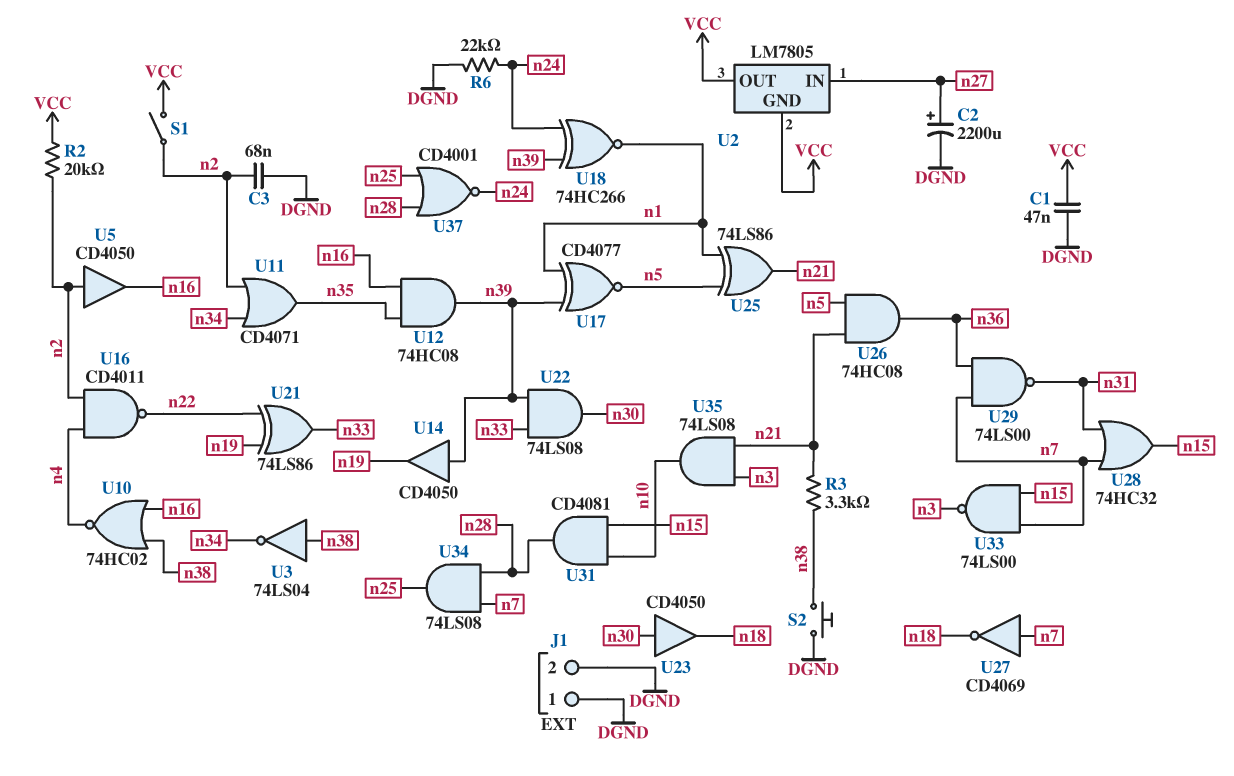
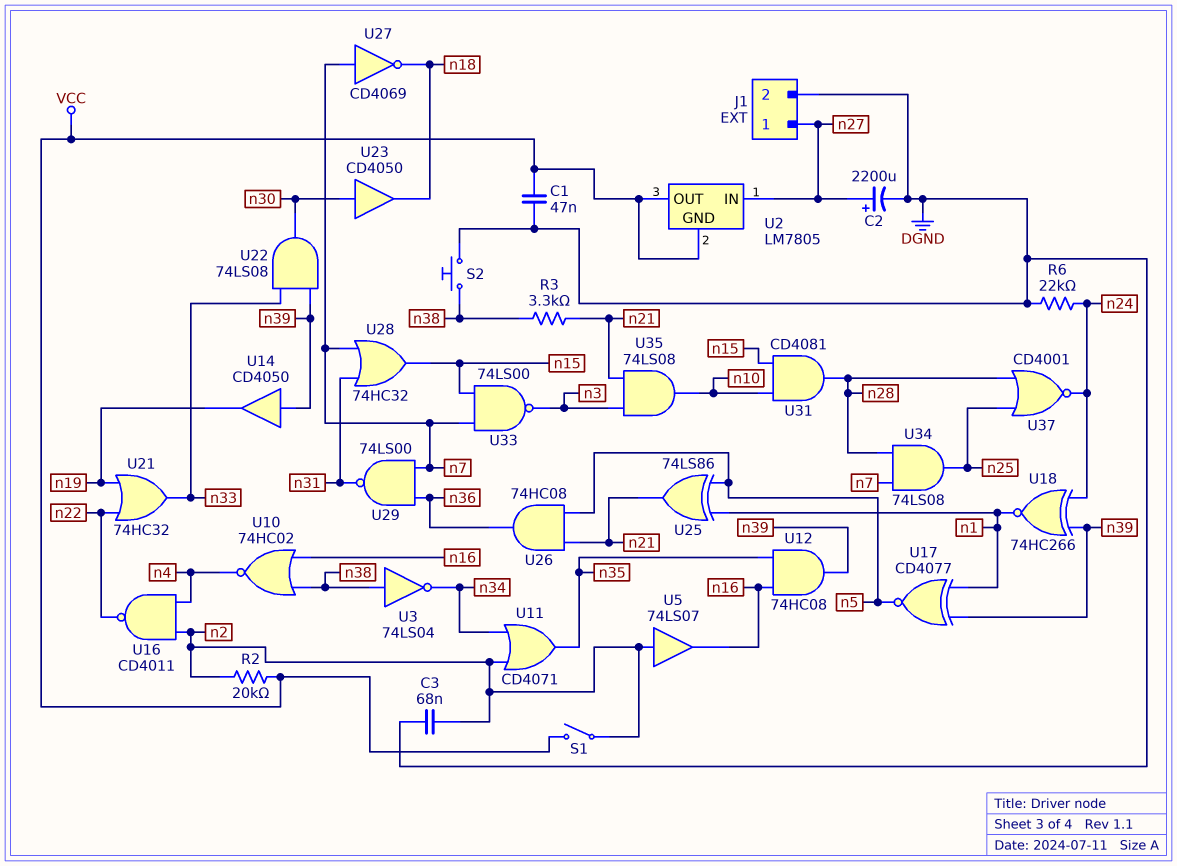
J1 pin 1: DGND -> n27
U5: buffer CD4050 (in n2, out n16) -> buffer 74LS07 (in n2, out n16)
U21: XOR 74LS86 (in n19, in n22, out n33) -> OR 74HC32 (in n19, in n22, out n33)

